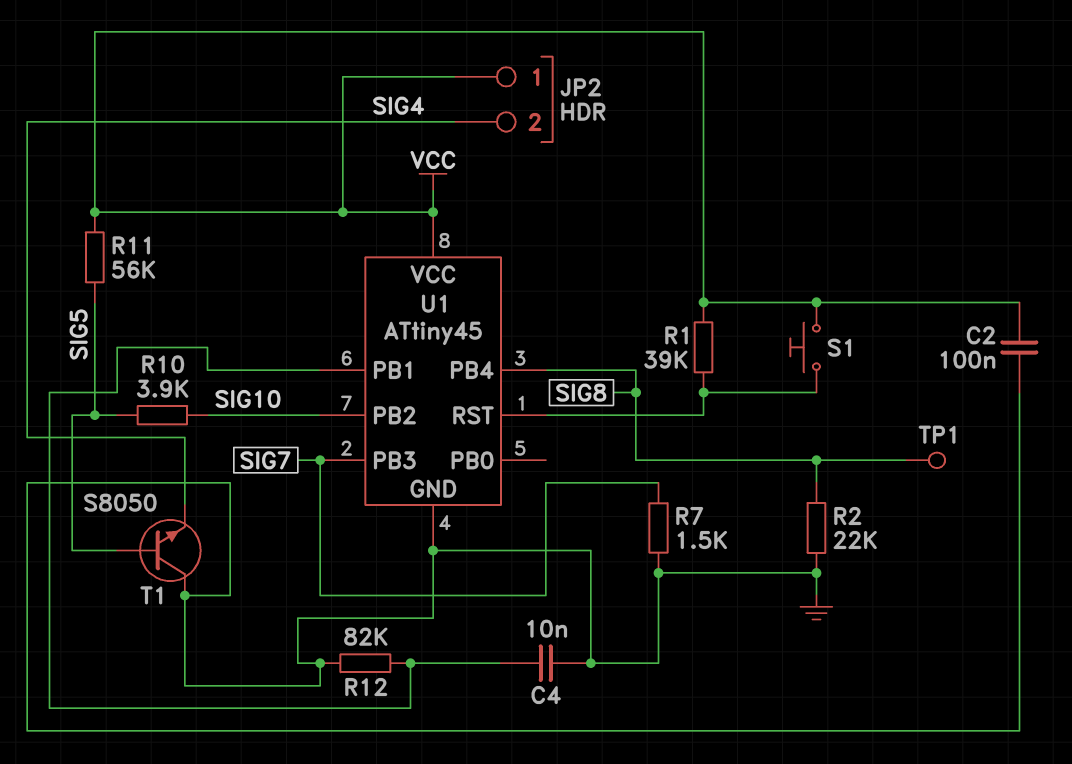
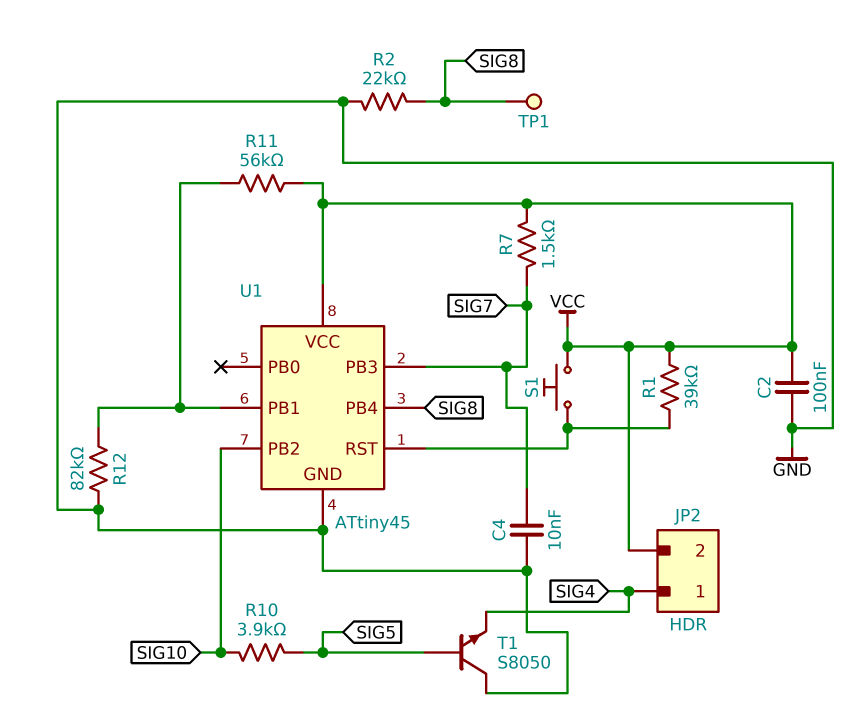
C4: 10nF (GND, U1/PB1) -> 10nF (GND, SIG7)
JP2 pin 1: VCC -> SIG4
JP2 pin 2: SIG4 -> VCC
R7: 1.5k (GND, SIG7) -> 1.5k (SIG7, VCC)
R11: 56k (SIG5, VCC) -> 56k (U1/PB1, VCC)

